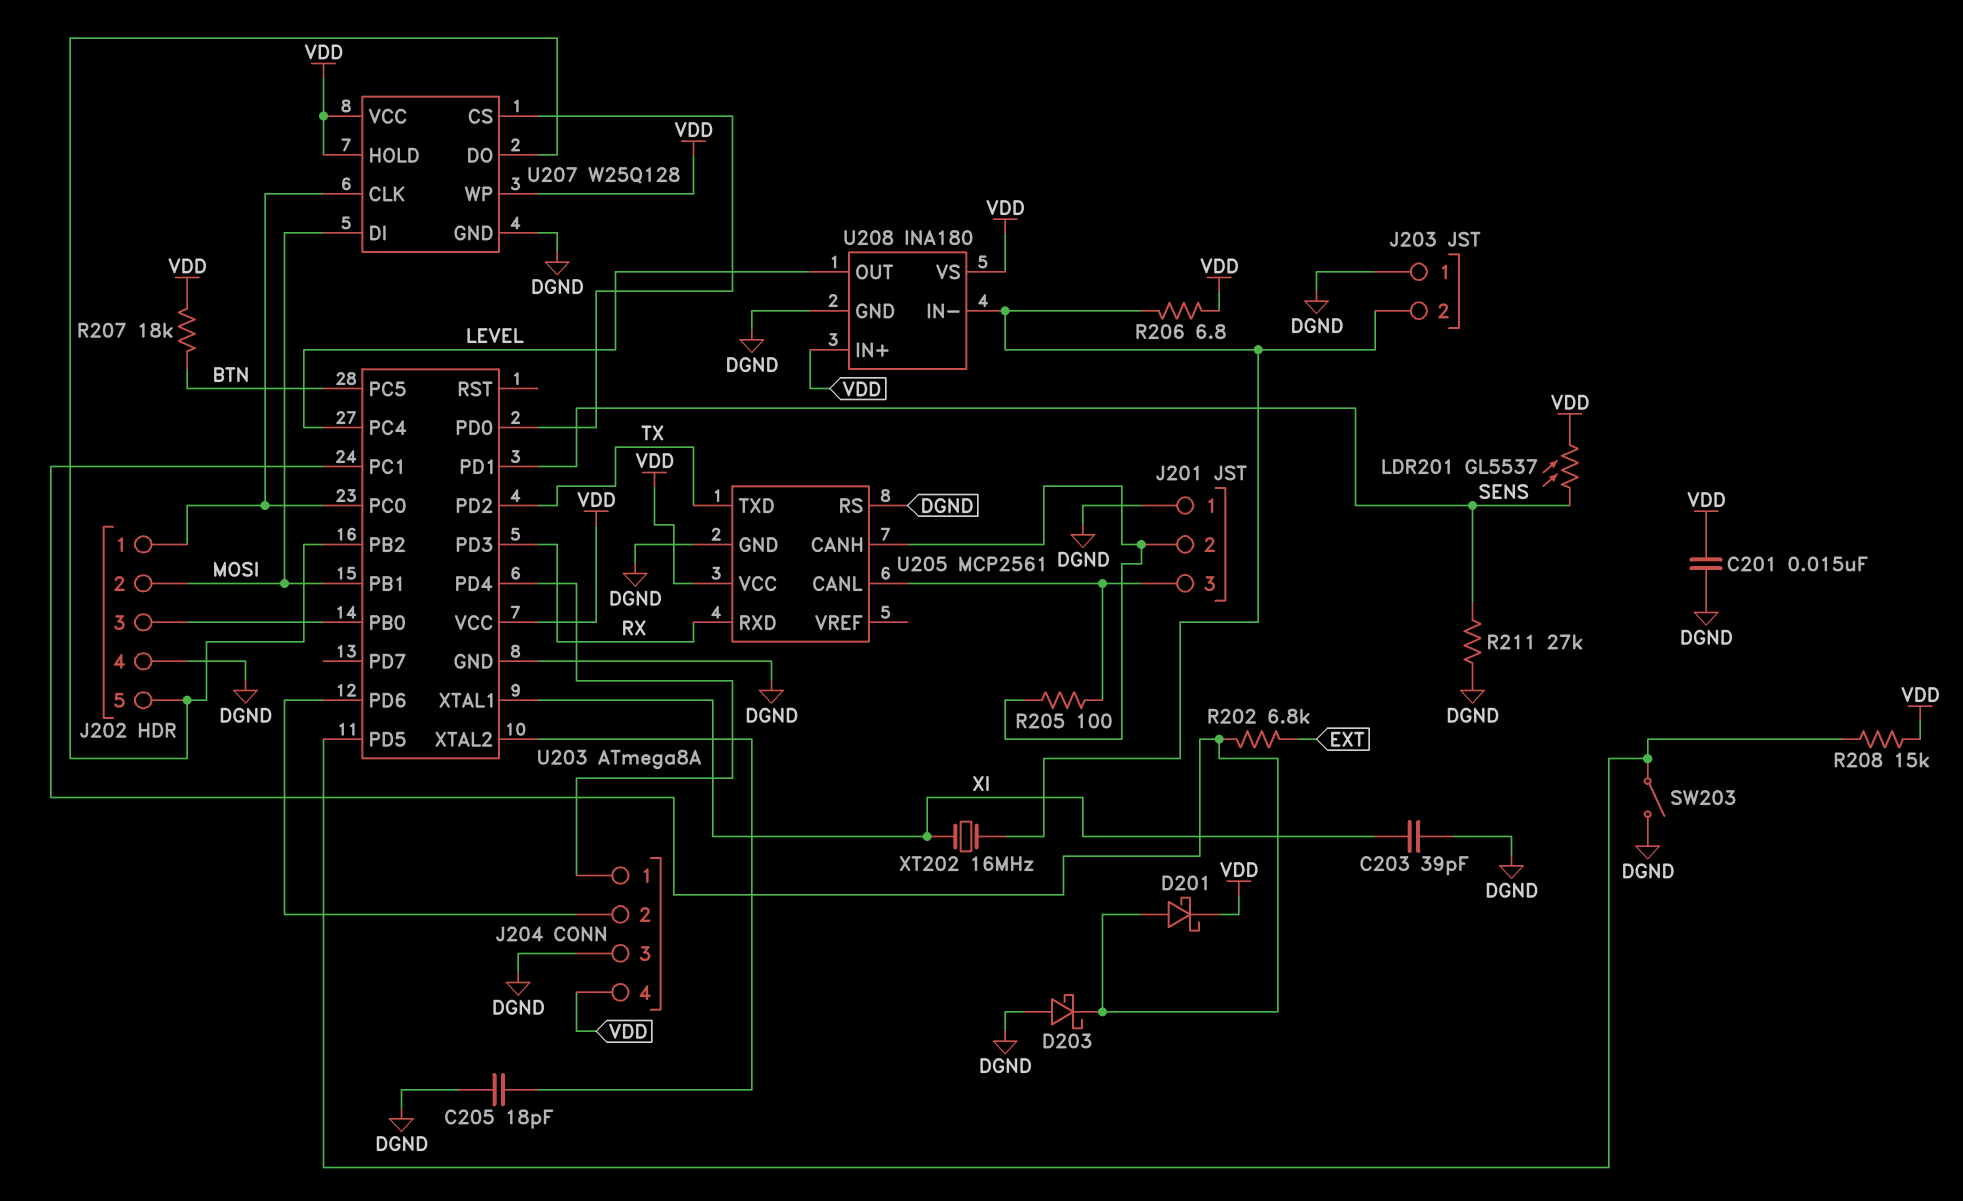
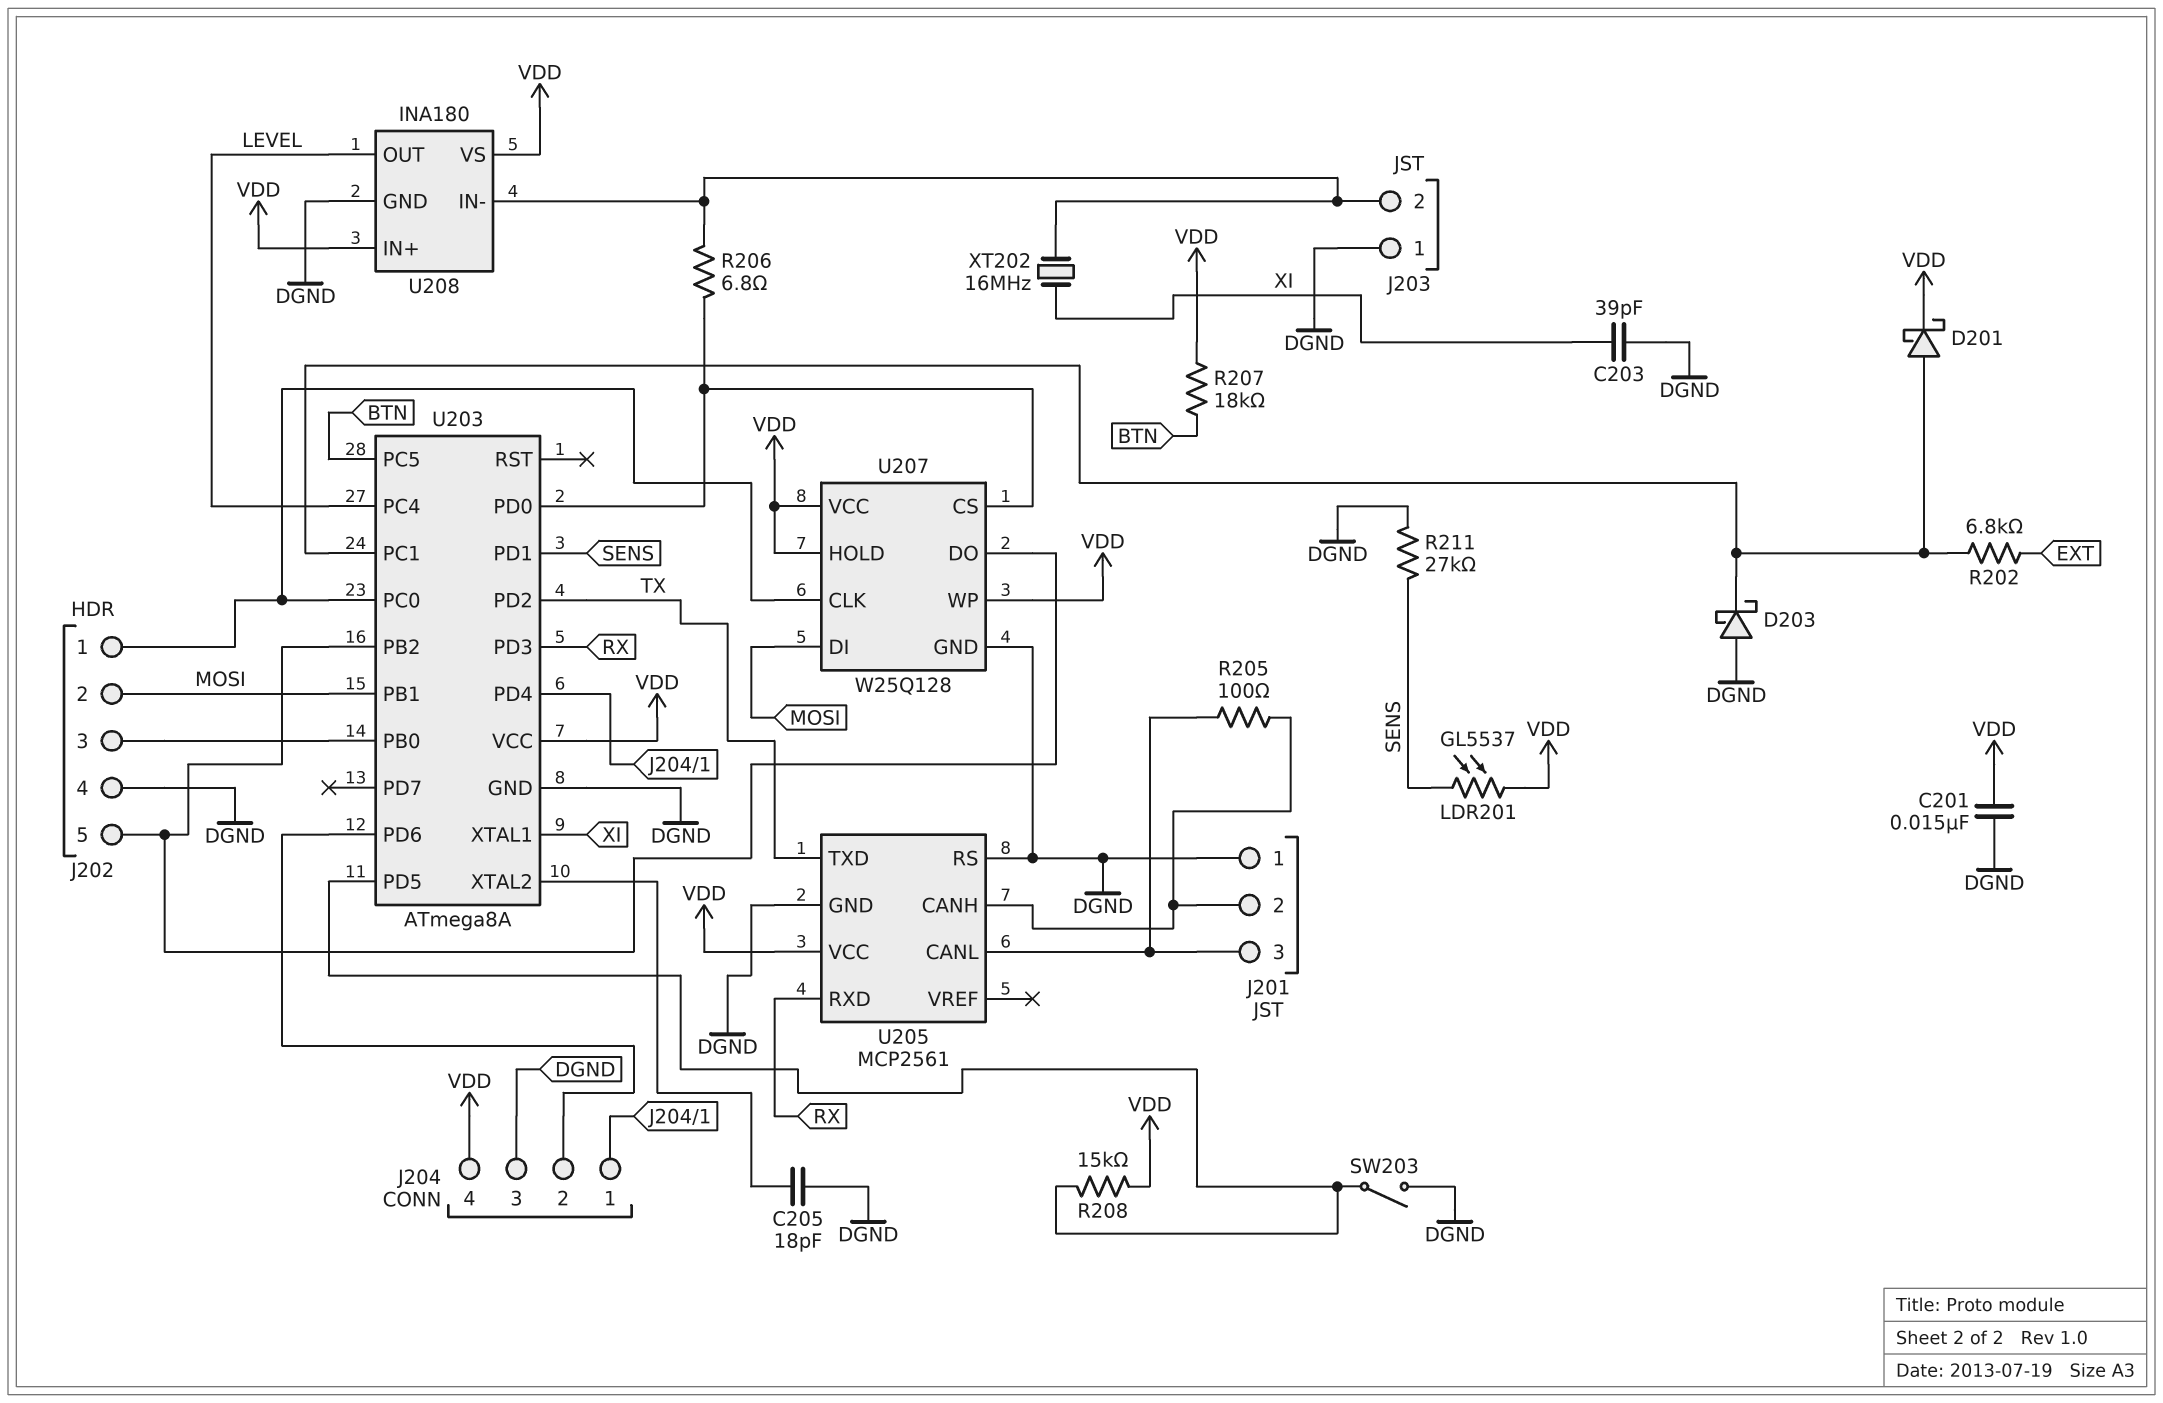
R206: 6.8 (J203/2, VDD) -> 6.8 (J203/2, U203/PD0)

